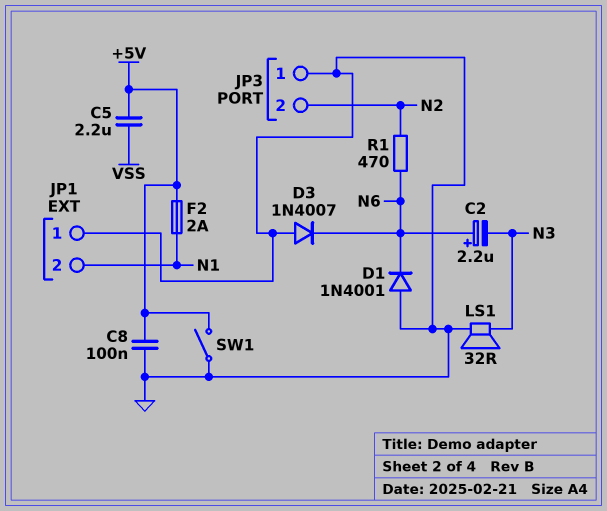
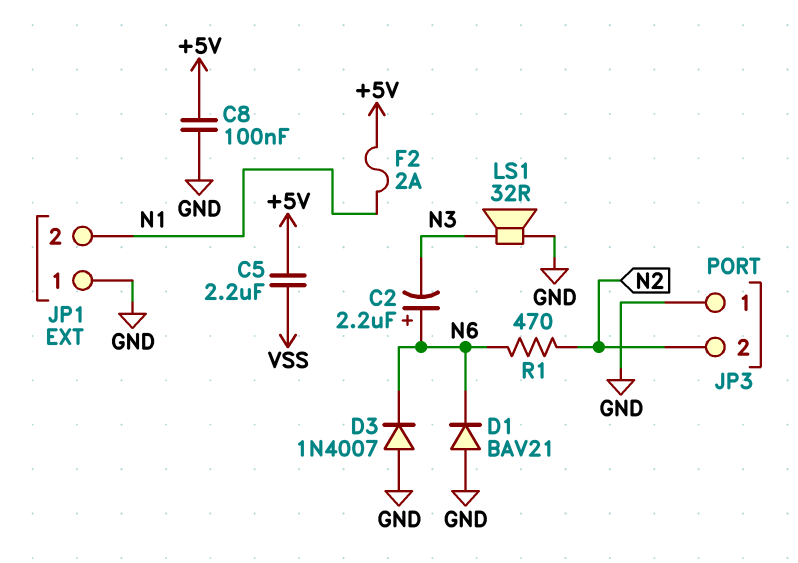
D1: diode 1N4001 (A GND, K N6) -> diode BAV21 (A GND, K N6)
SW1: switch (+5V, GND) -> none

